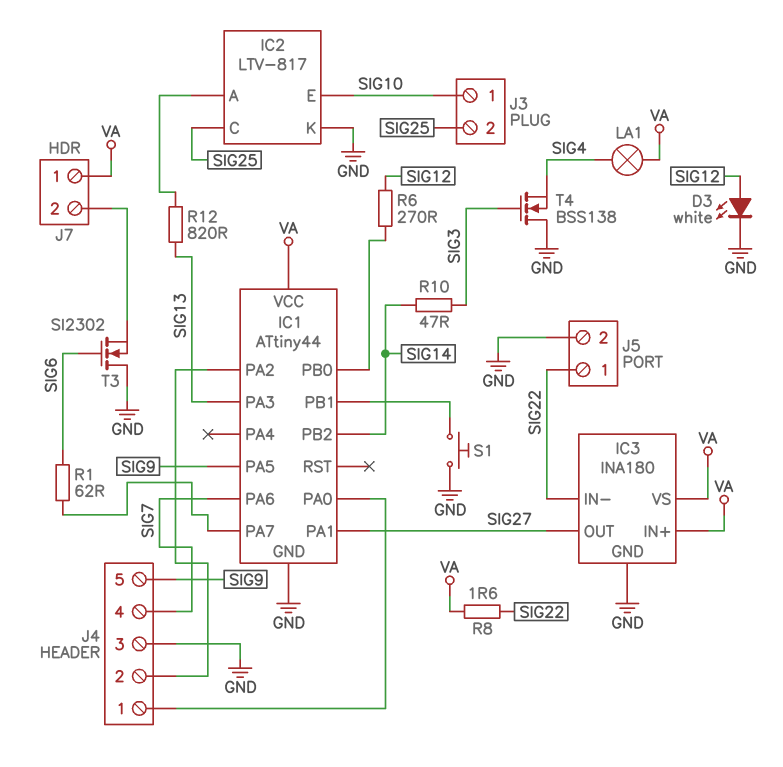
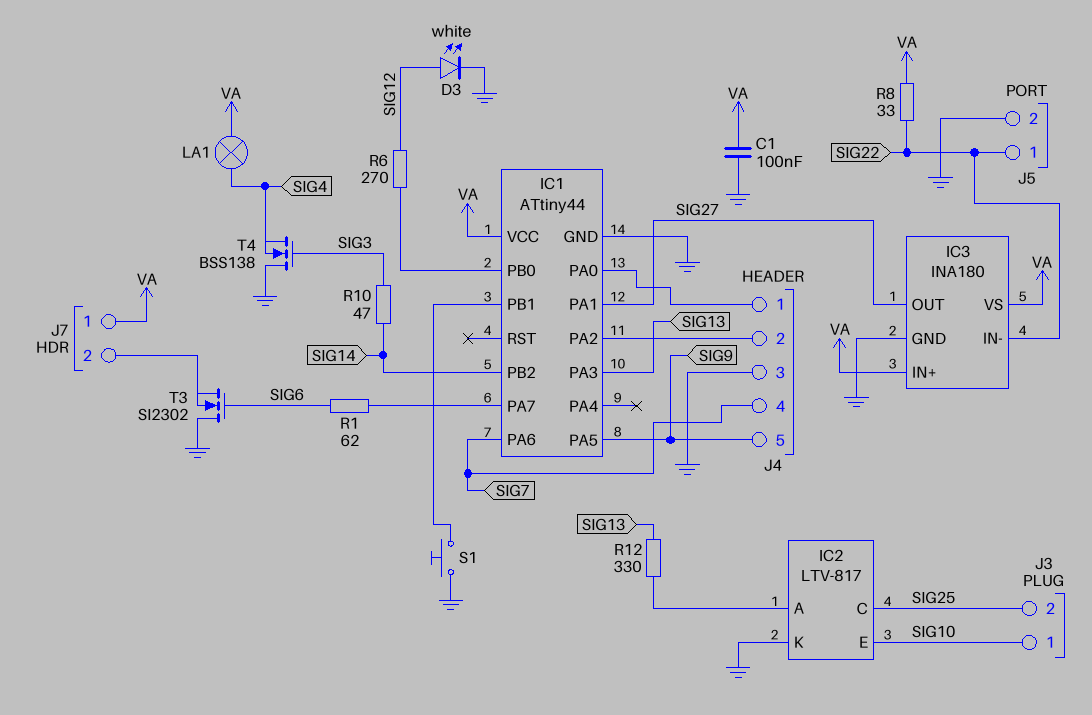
C1: none -> 100nF (GND, VA)
R8: 1.6 (SIG22, VA) -> 33 (SIG22, VA)
R12: 820 (IC2/A, SIG13) -> 330 (IC2/A, SIG13)

